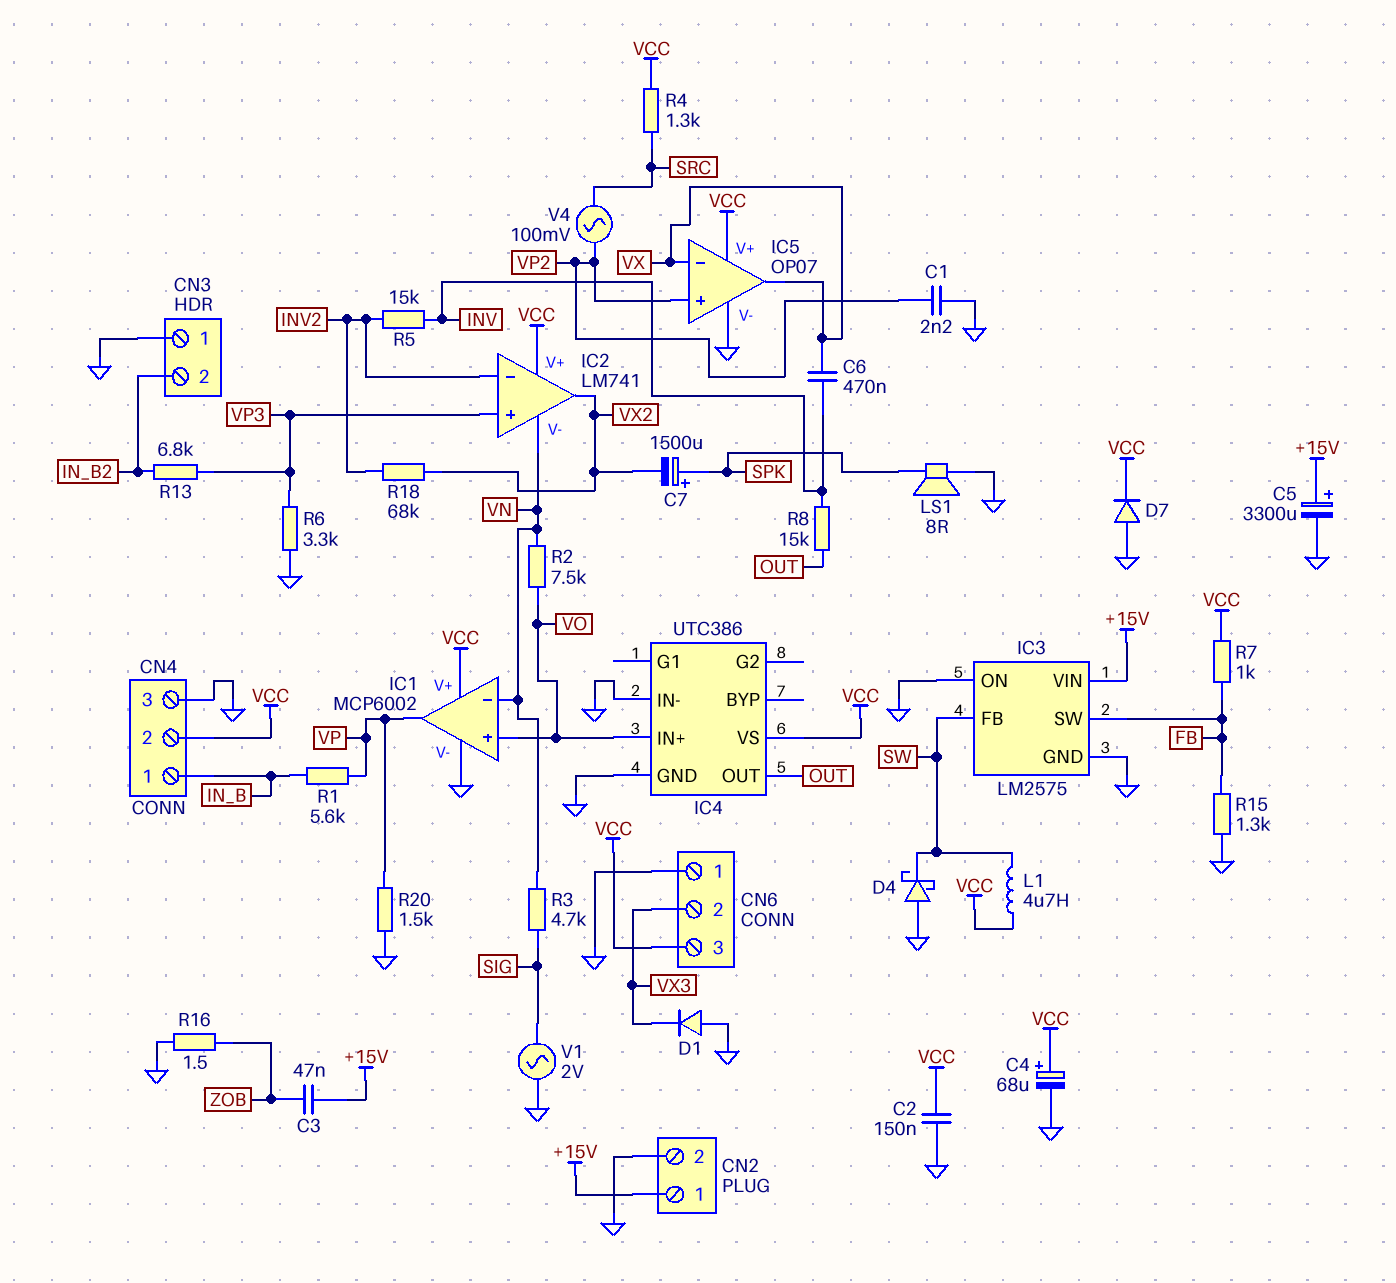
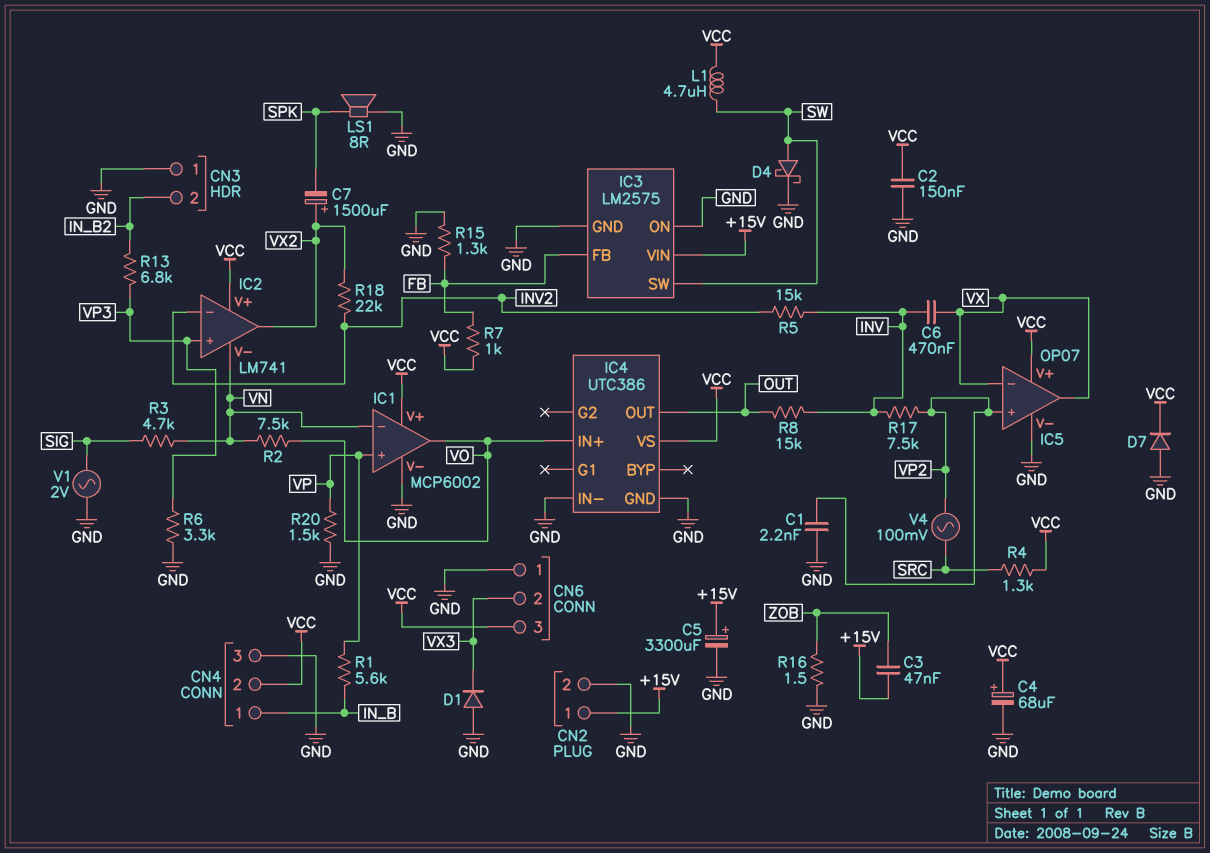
C7: 1500uF (plus SPK, minus VX2) -> 1500uF (plus VX2, minus SPK)
D4: schottky (A GND, K SW) -> schottky (A SW, K GND)
IC1 pin in+: VO -> VP
IC1 pin out: VP -> VO
IC3 pin FB: SW -> FB
IC3 pin SW: FB -> SW
R17: none -> 7.5k (INV, VP2)
R18: 68k (INV2, VX2) -> 22k (INV2, VX2)

